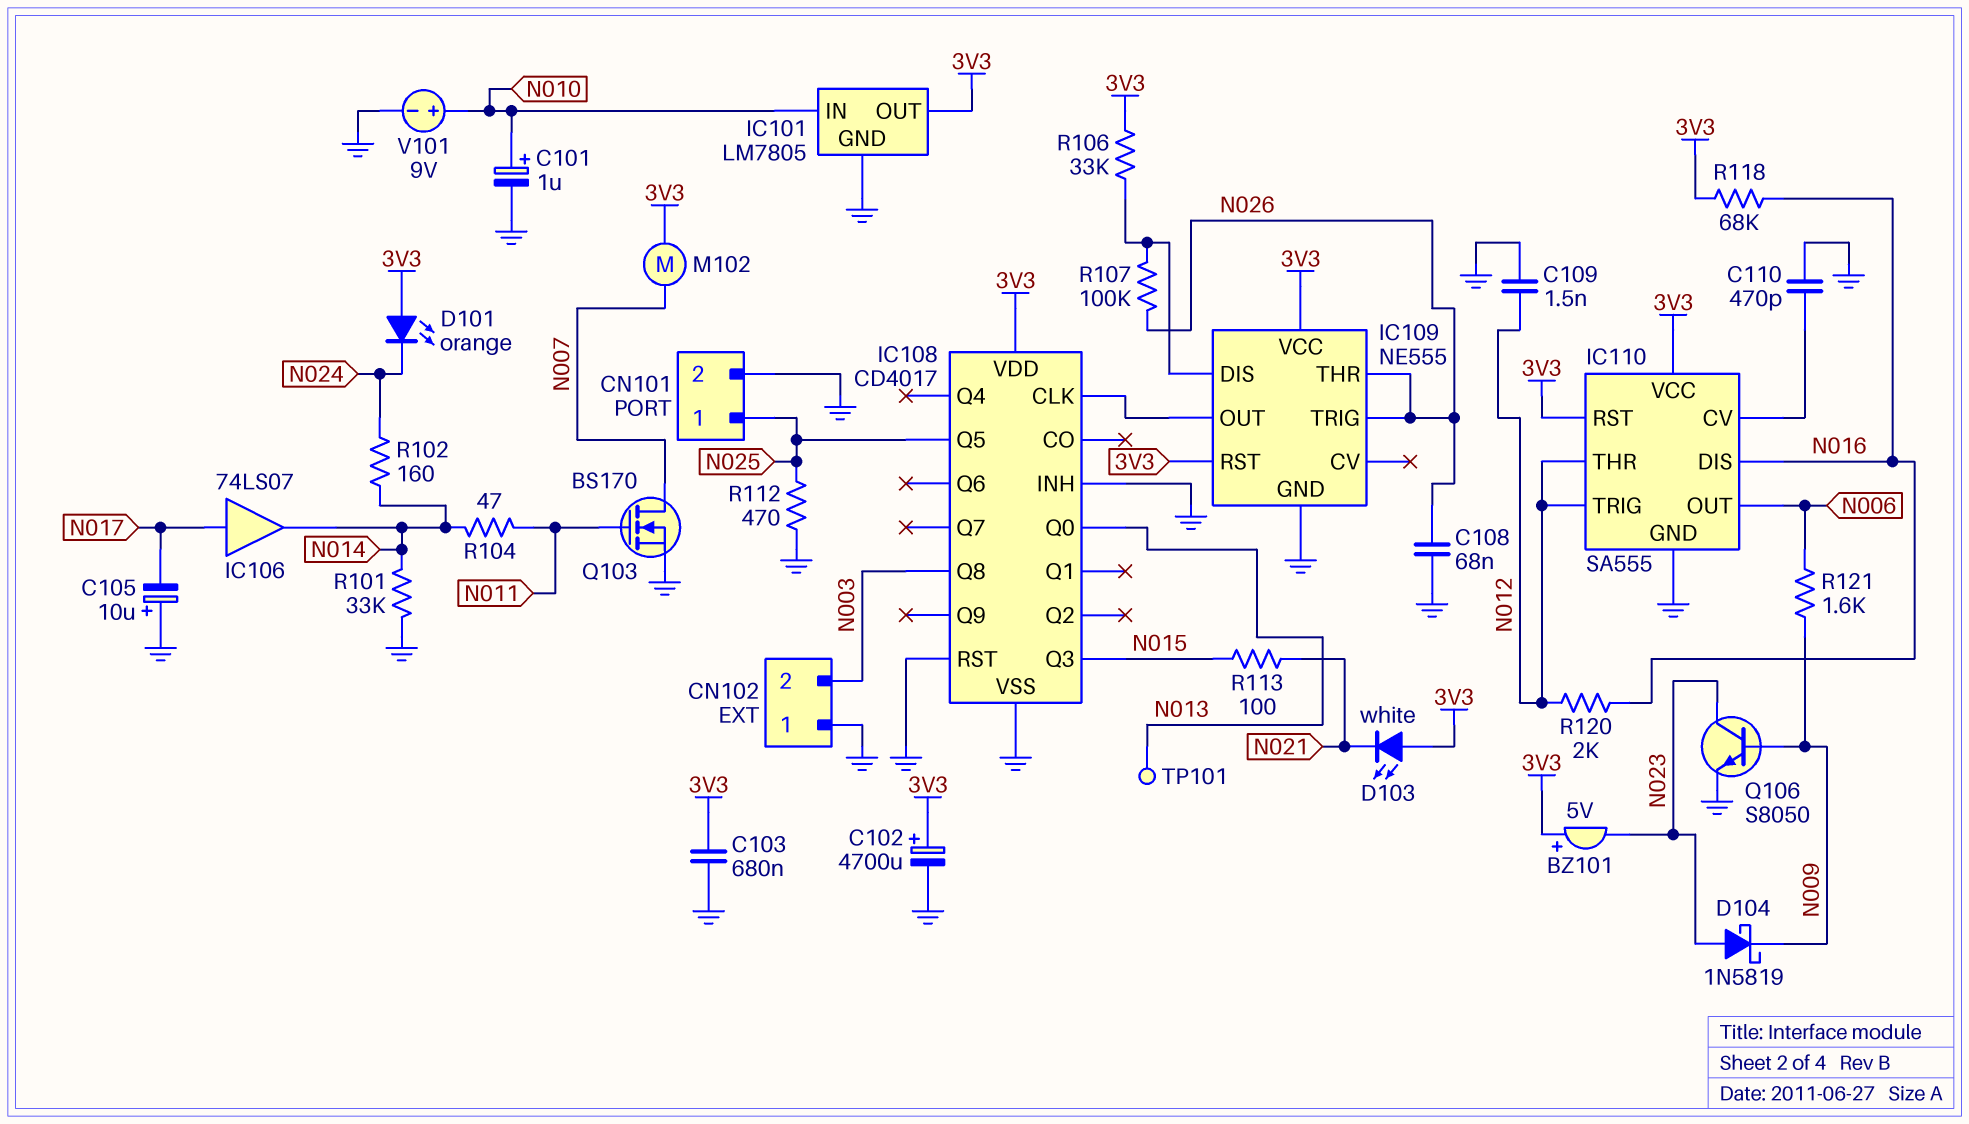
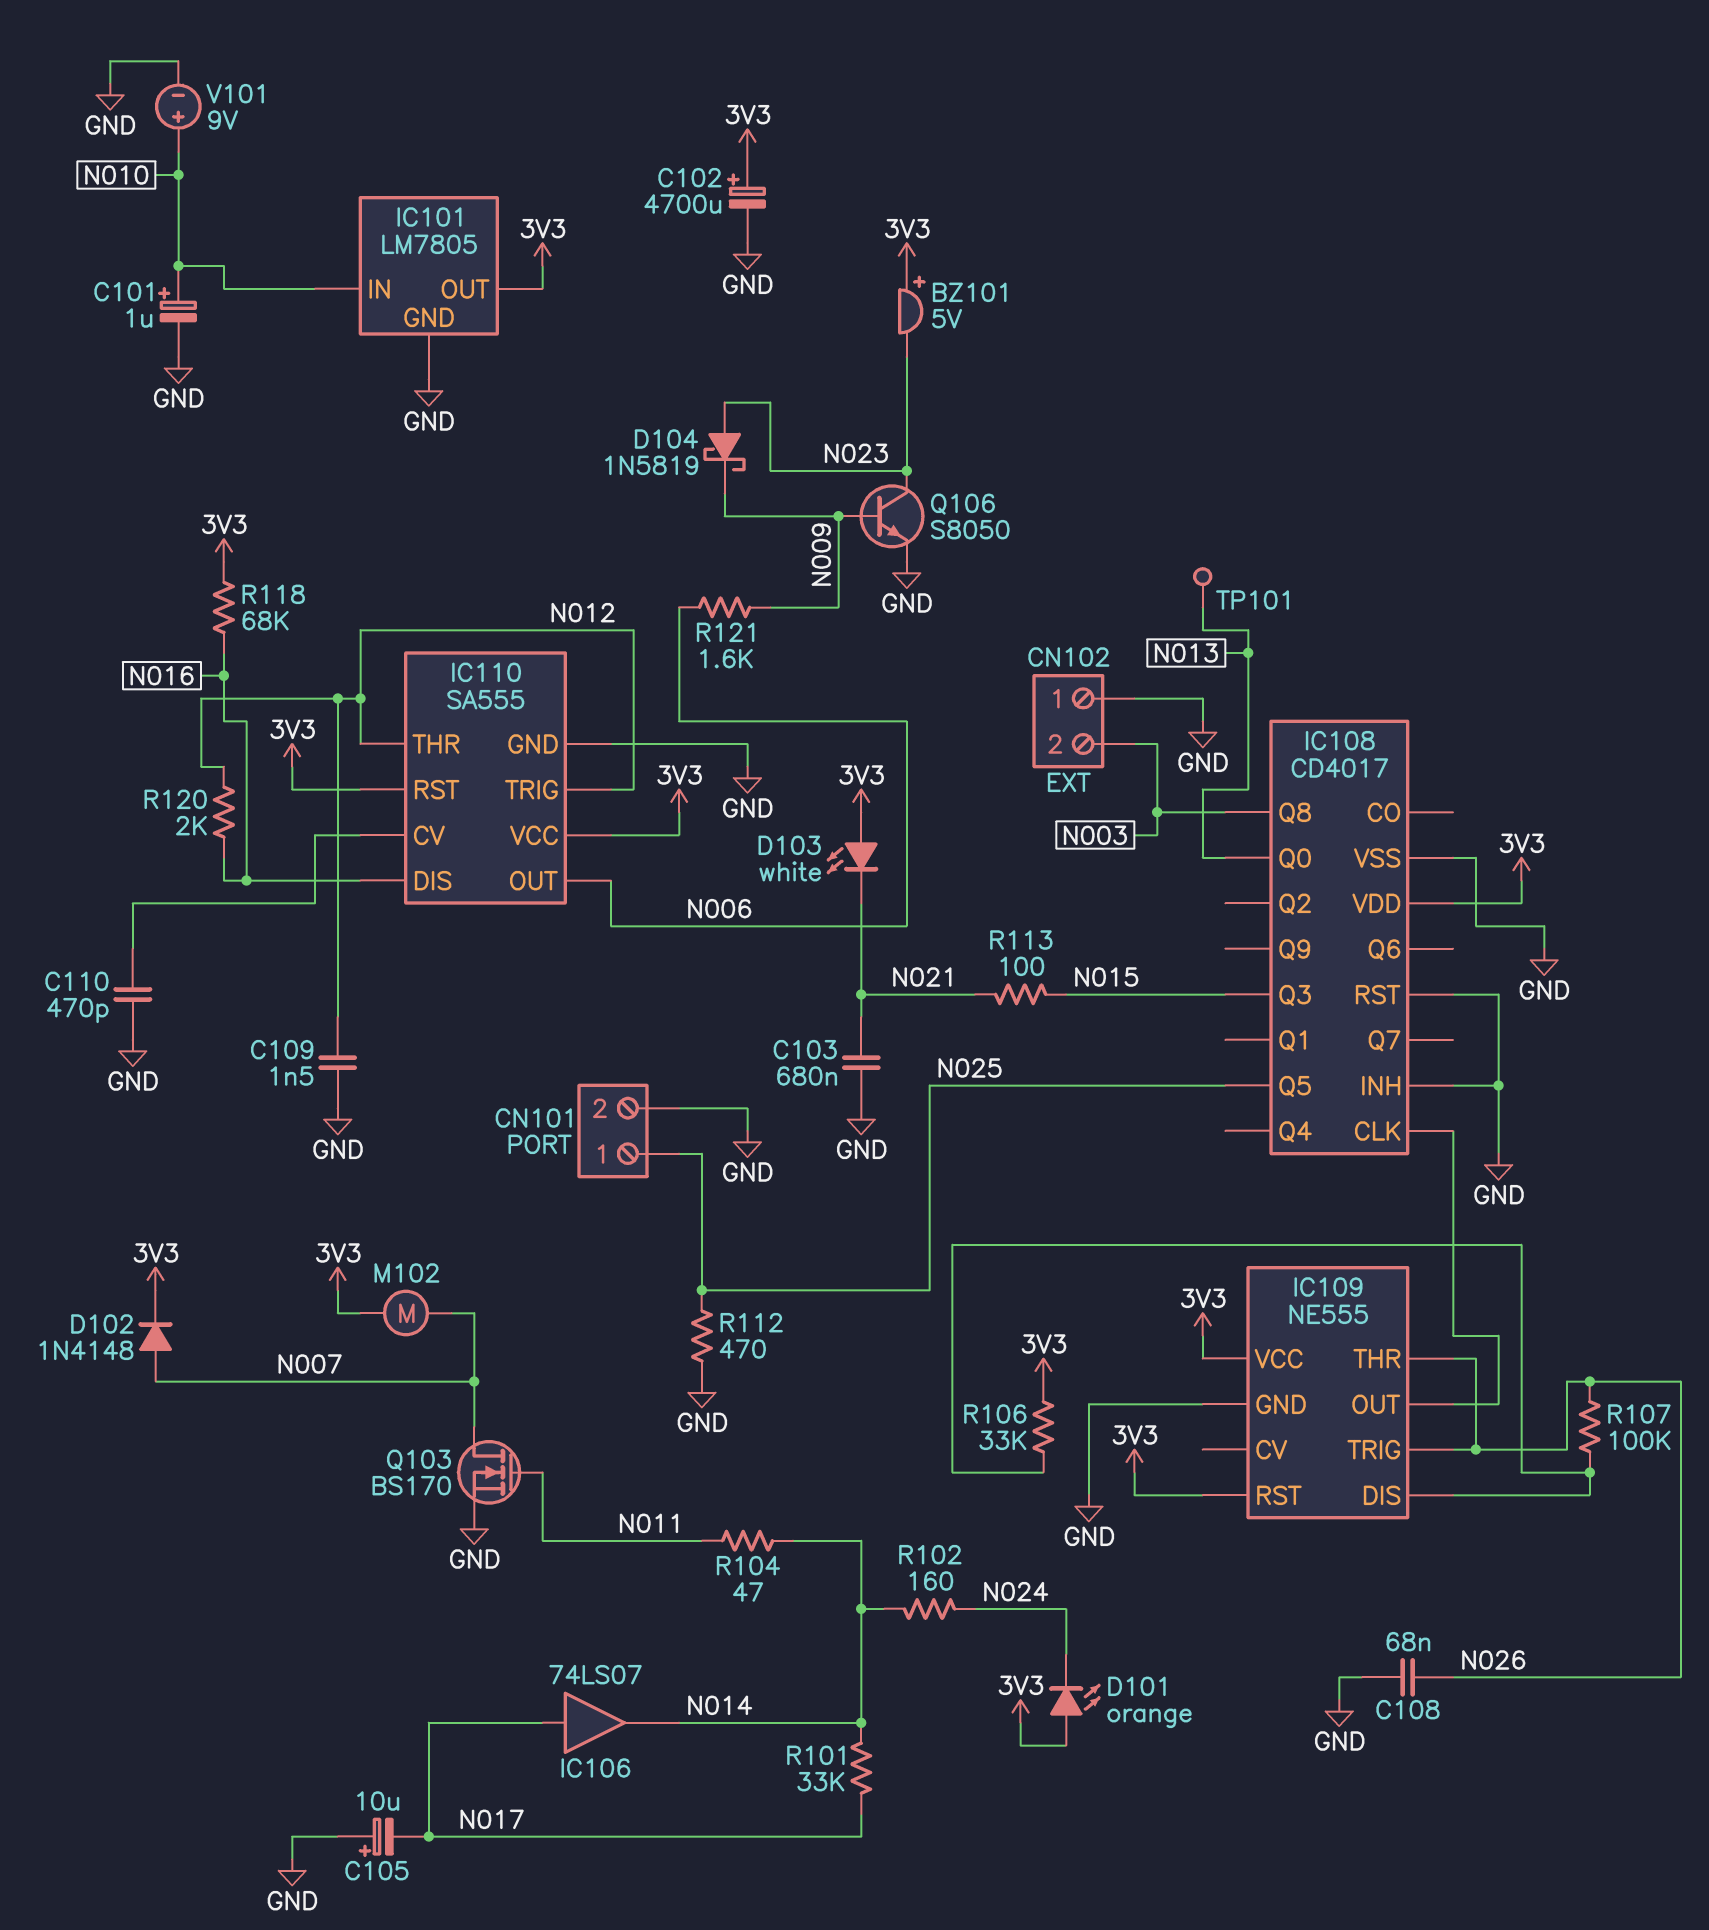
C103: 680nF (3V3, GND) -> 680nF (GND, N021)
D102: none -> diode 1N4148 (A N007, K 3V3)
R101: 33k (GND, N014) -> 33k (N014, N017)

